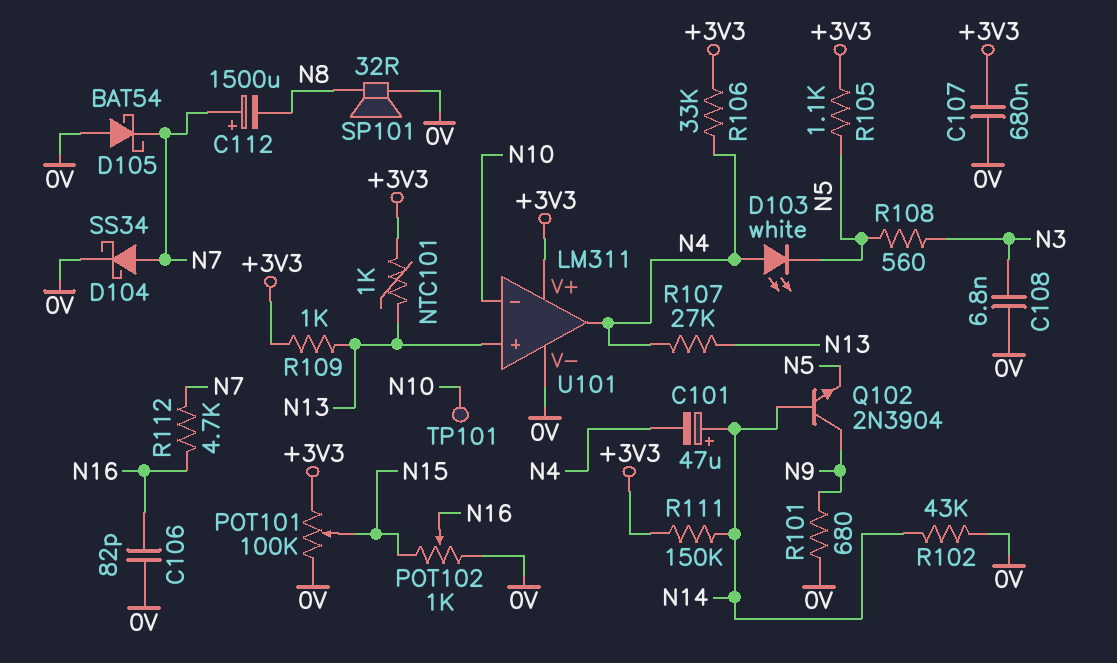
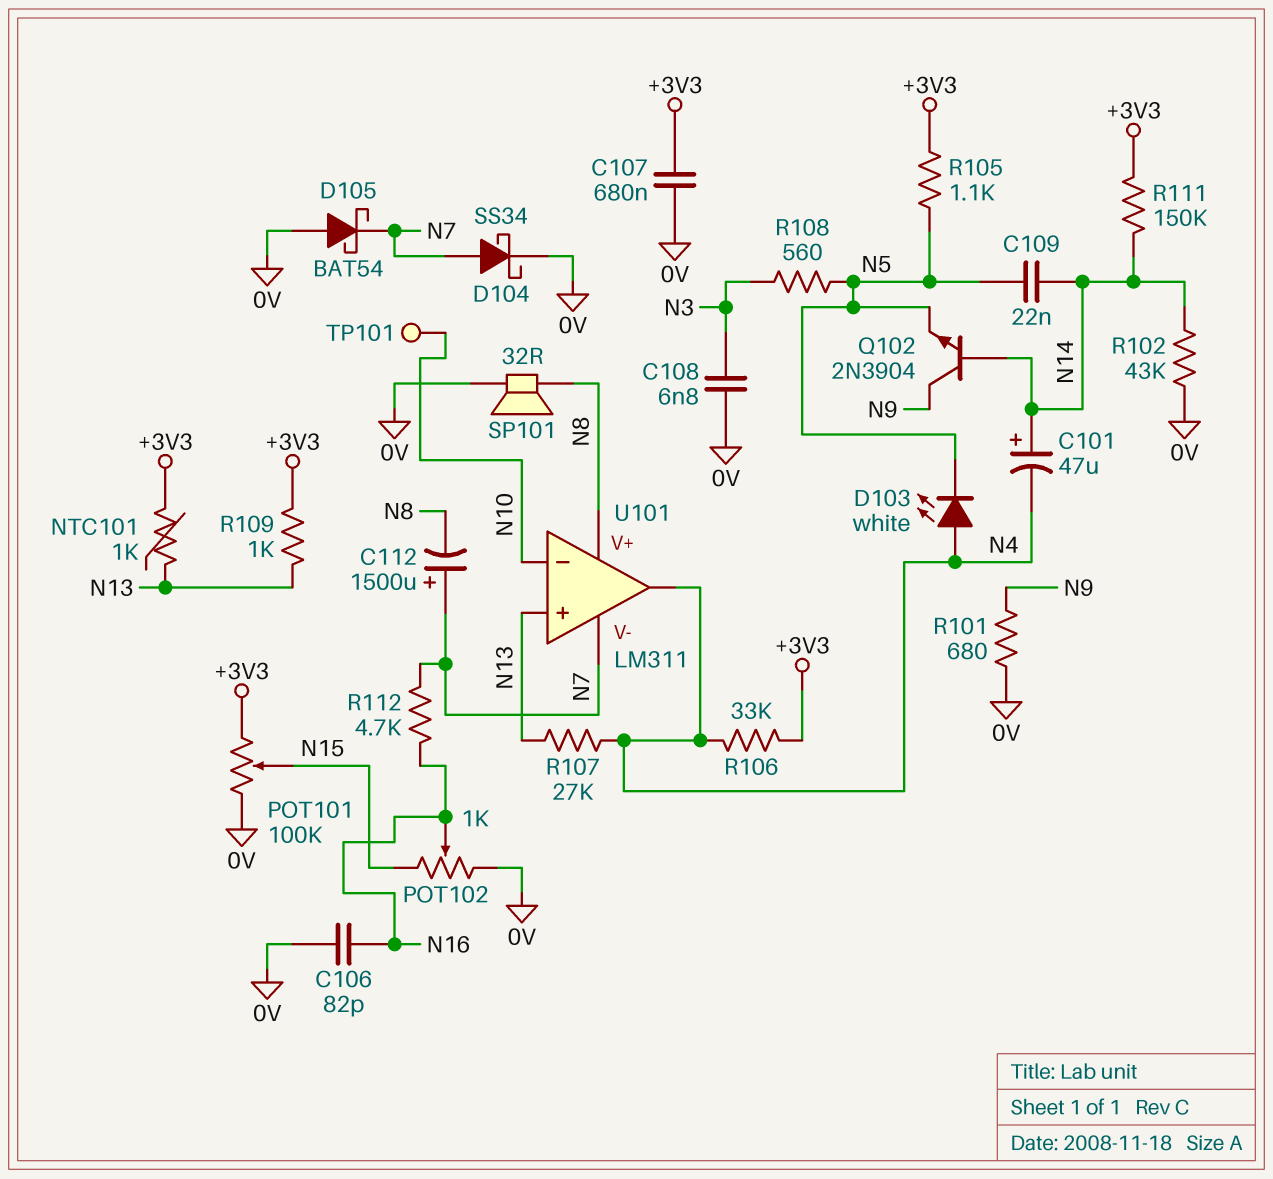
C109: none -> 22nF (N5, N14)
U101 pin V+: +3V3 -> N8
U101 pin V-: 0V -> N7

